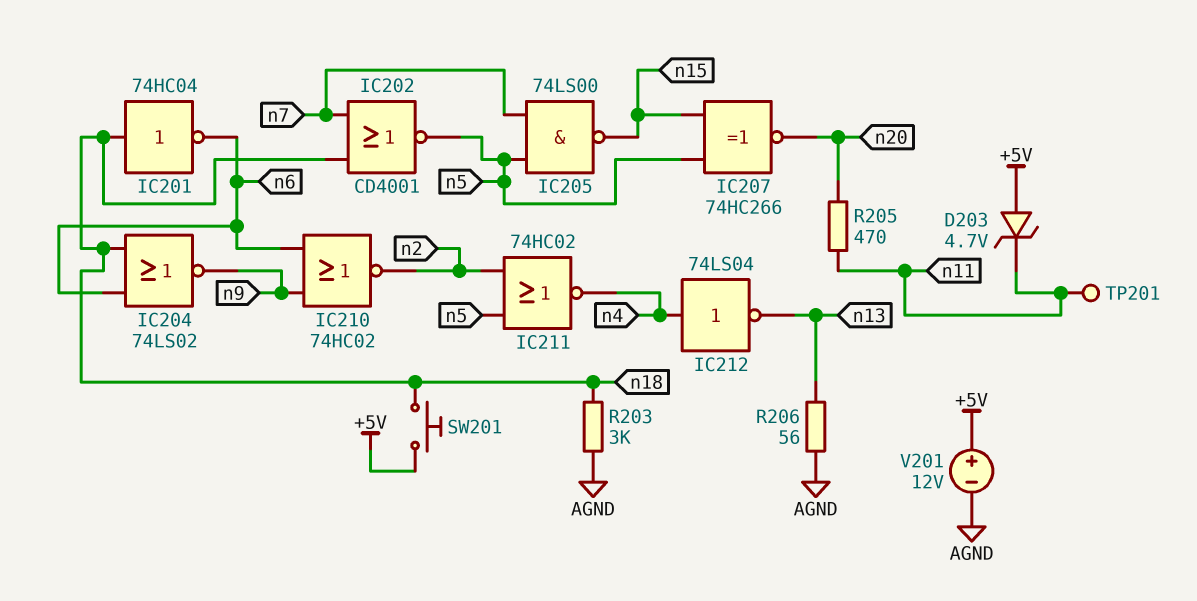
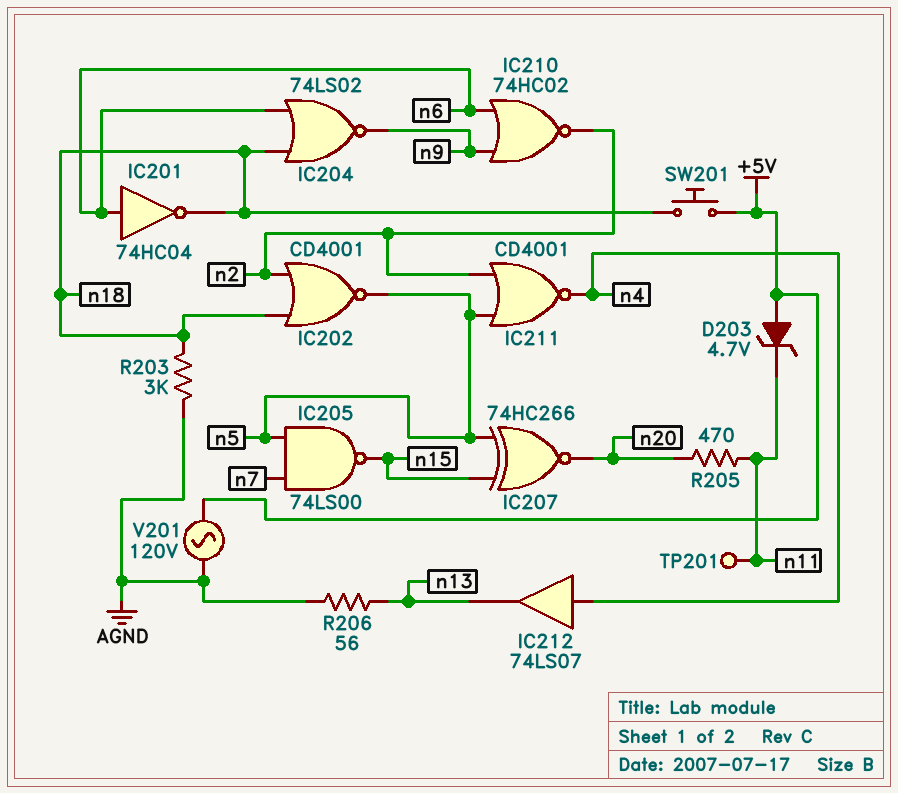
IC201: NOT 74HC04 (in n18, out n6) -> NOT 74HC04 (in n6, out n18)
IC202: NOR CD4001 (in n7, in n18, out n5) -> NOR CD4001 (in n2, in n18, out n5)
IC211: NOR 74HC02 (in n2, in n5, out n4) -> NOR CD4001 (in n2, in n5, out n4)
IC212: NOT 74LS04 (in n4, out n13) -> buffer 74LS07 (in n4, out n13)
V201: 12V (plus +5V, minus AGND) -> AC 120V (+5V, AGND)

